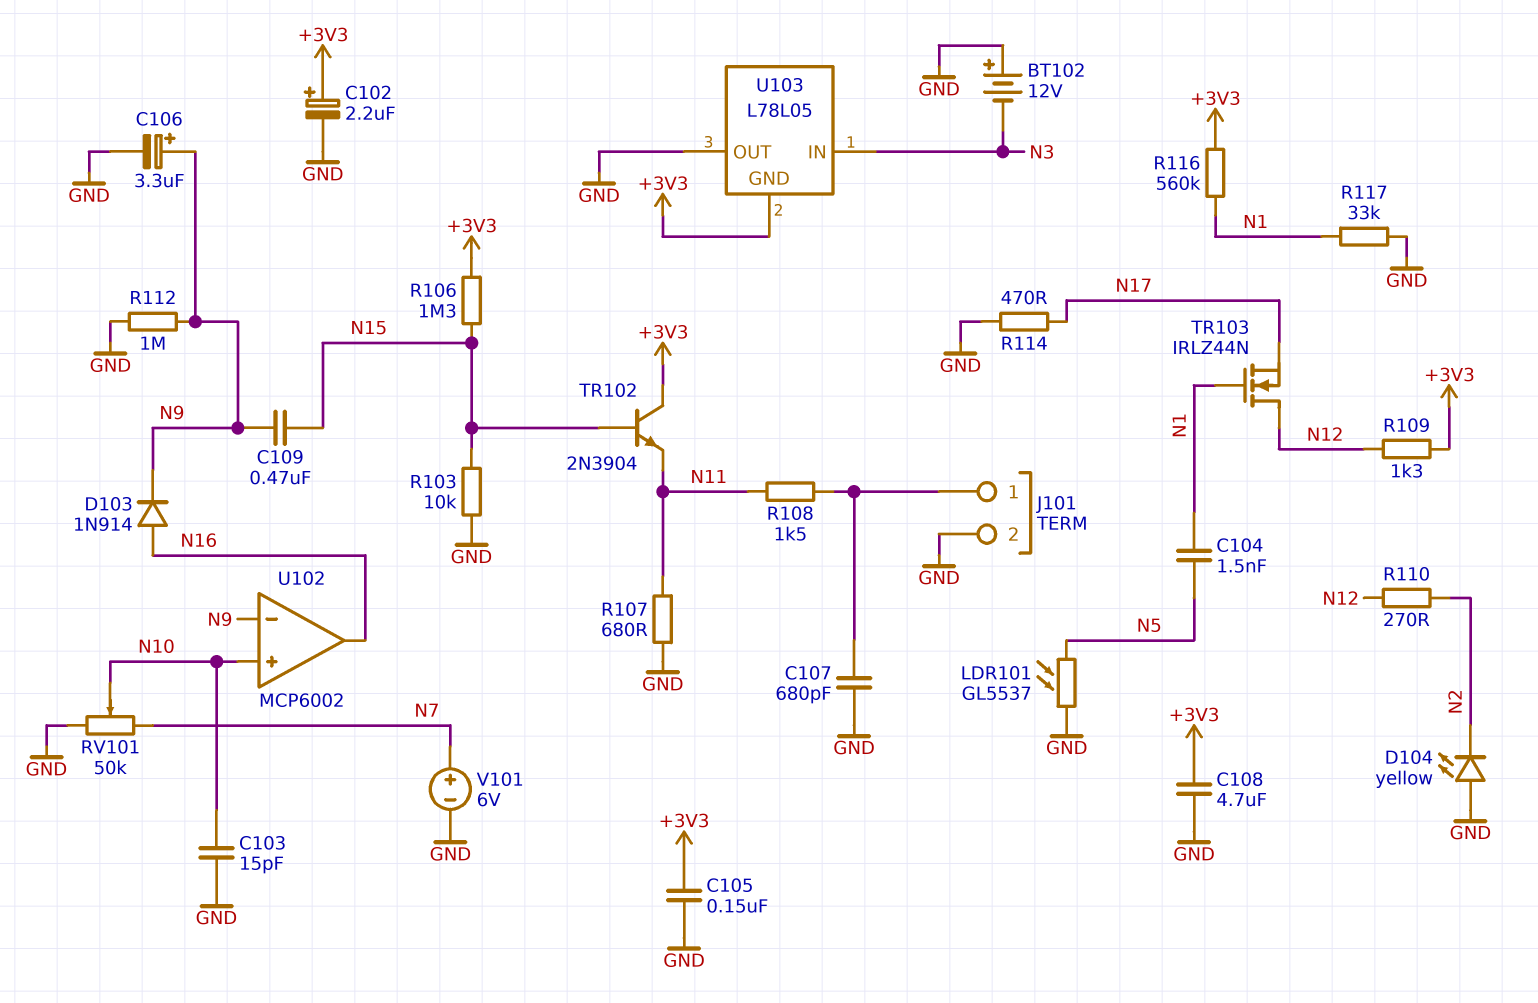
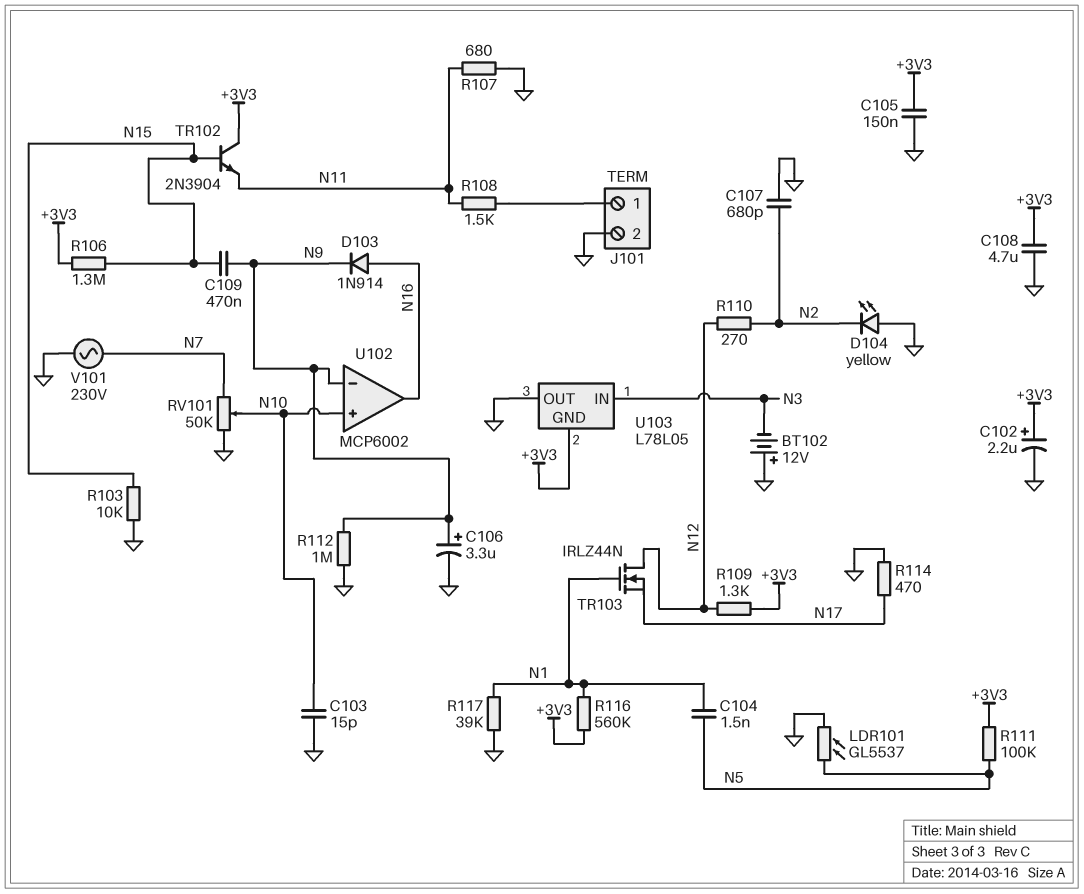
C107: 680pF (GND, J101/1) -> 680pF (GND, N2)
R111: none -> 100k (+3V3, N5)
R117: 33k (GND, N1) -> 39k (GND, N1)
V101: 6V (plus N7, minus GND) -> AC 230V (GND, N7)

